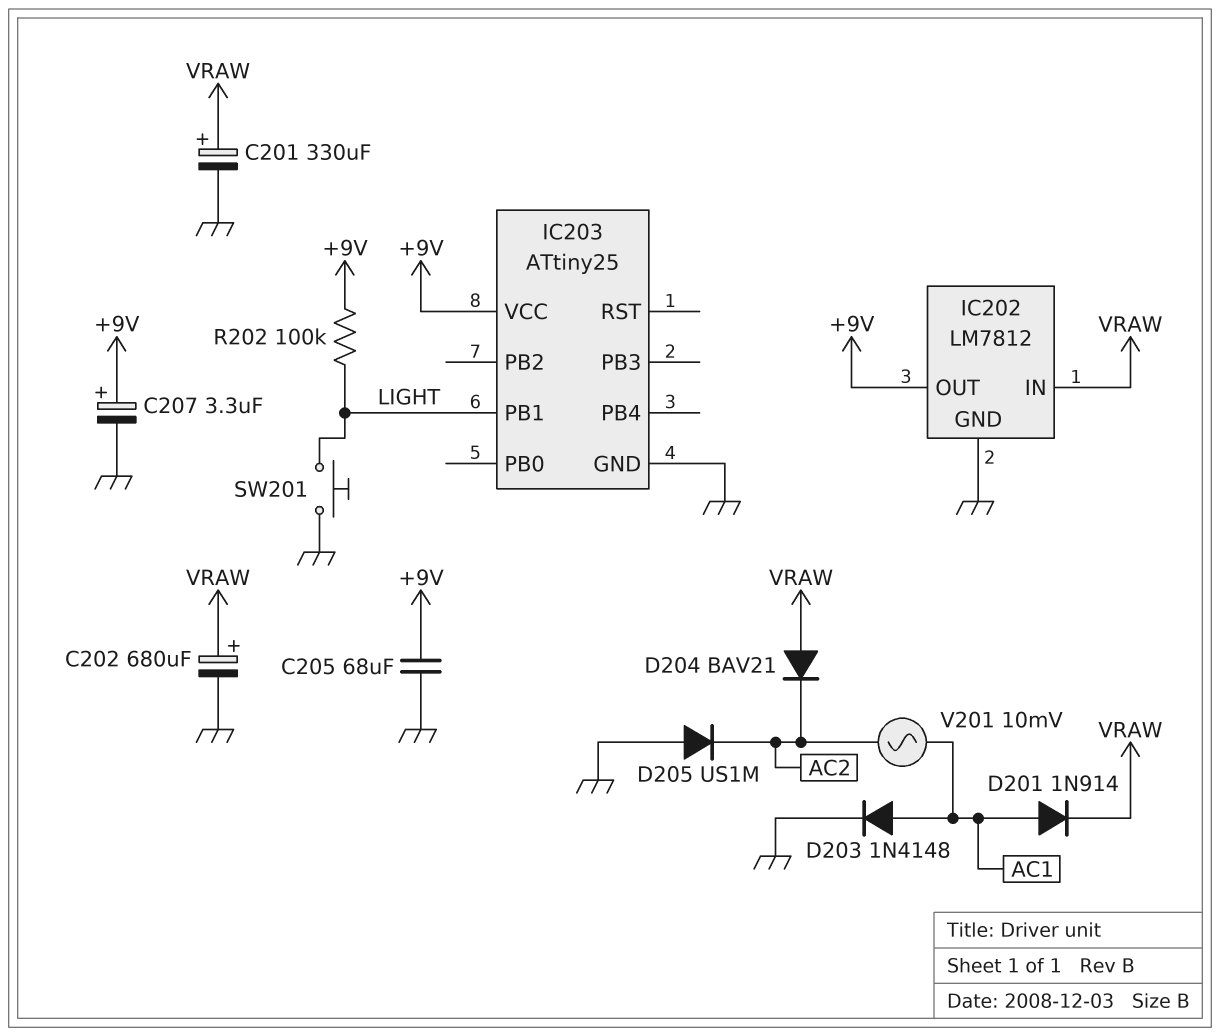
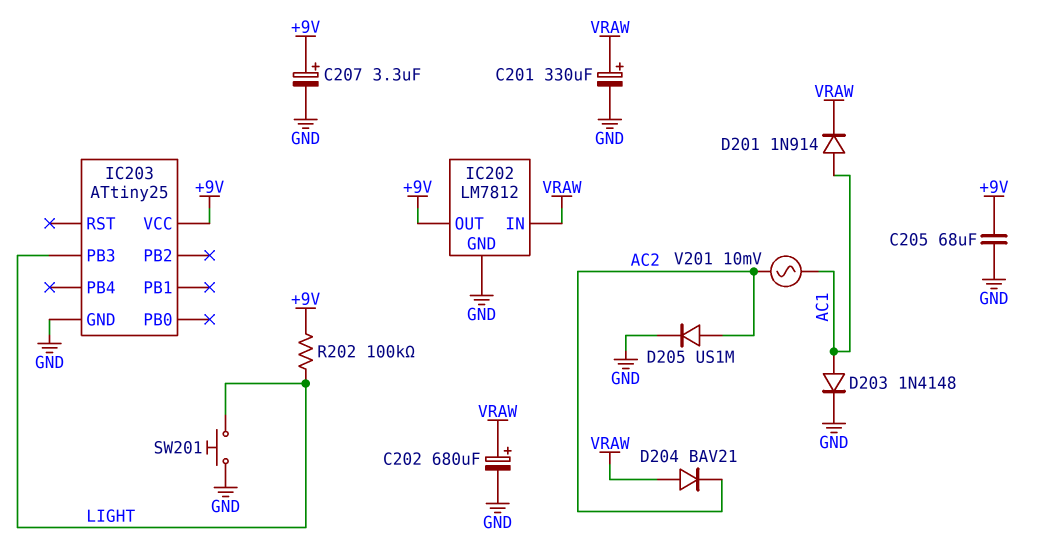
D205: diode US1M (A GND, K AC2) -> diode US1M (A AC2, K GND)
IC203 pin PB1: LIGHT -> none
IC203 pin PB3: none -> LIGHT

